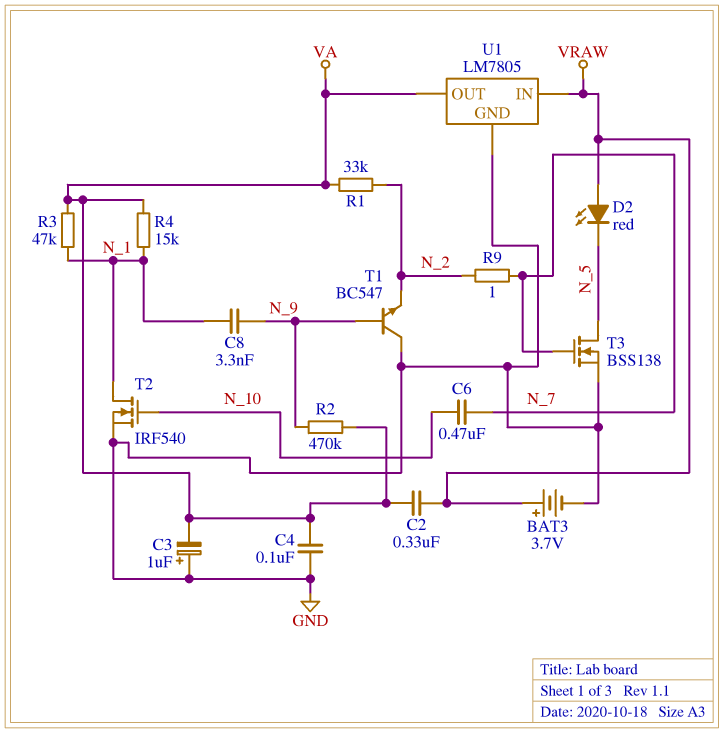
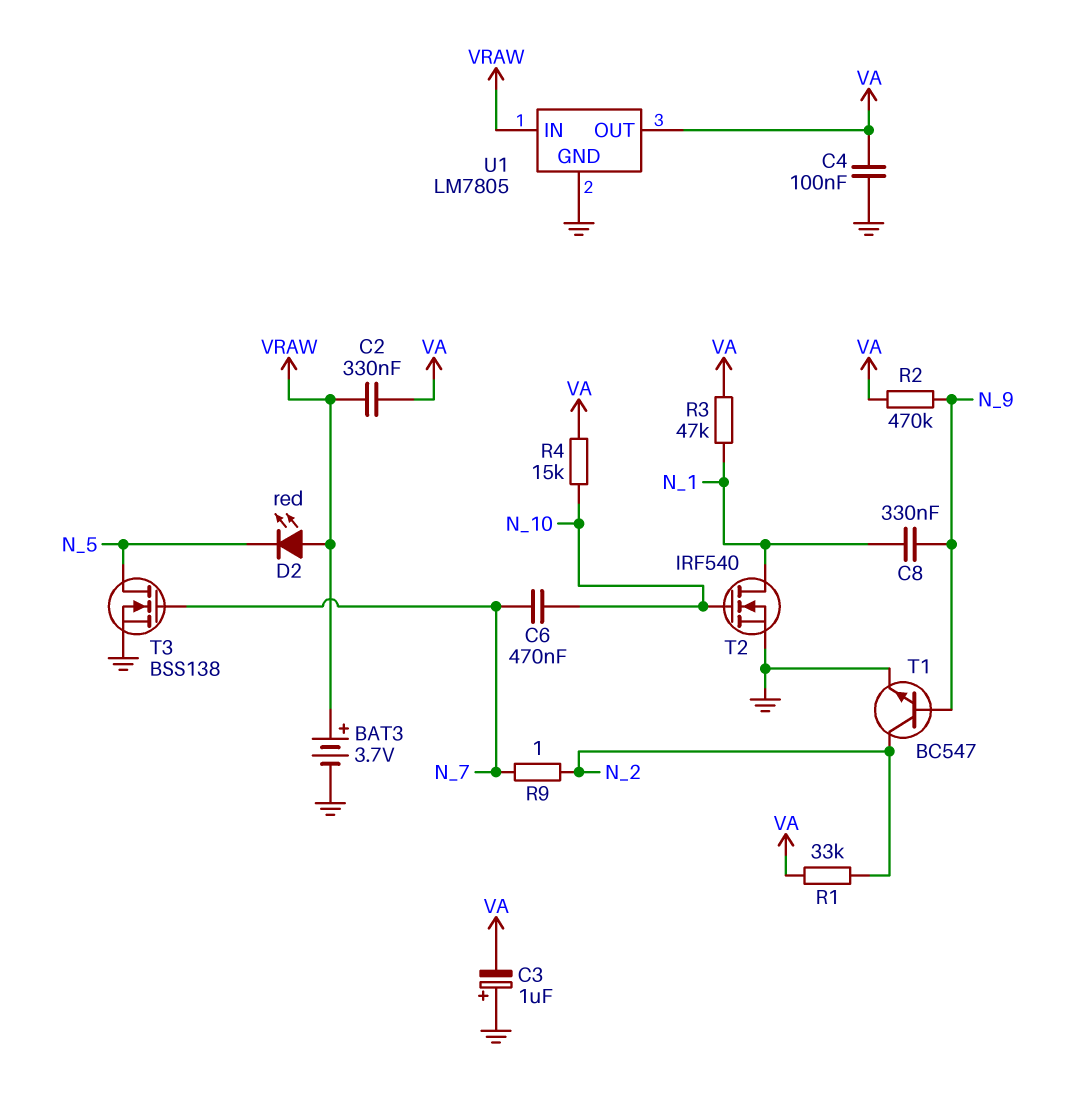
C8: 3.3nF (N_1, N_9) -> 330nF (N_1, N_9)
R4: 15k (N_1, VA) -> 15k (N_10, VA)
T1: NPN BC547 (B N_9, C GND, E N_2) -> NPN BC547 (B N_9, C N_2, E GND)

